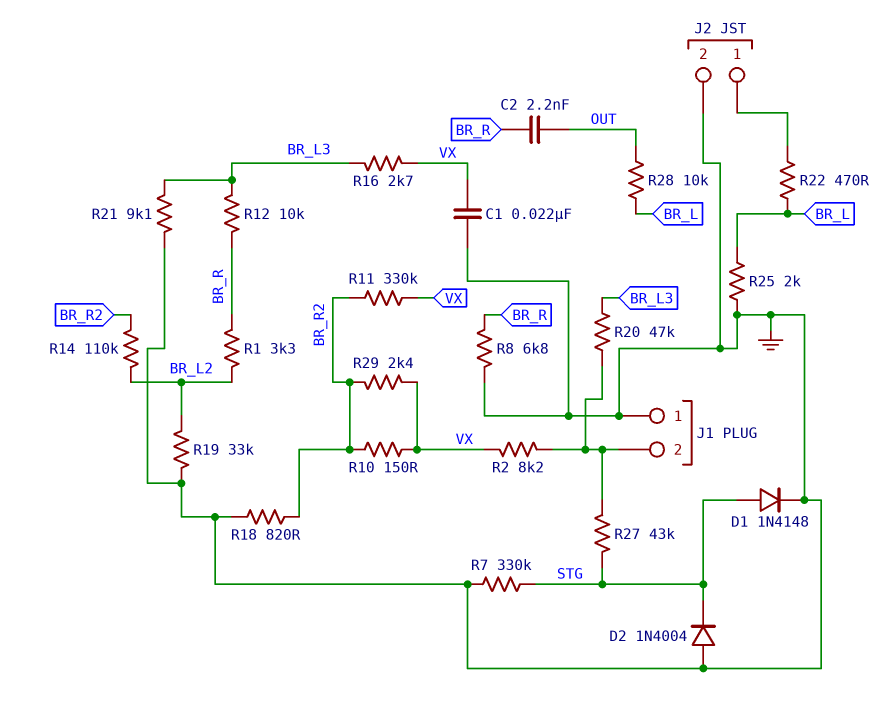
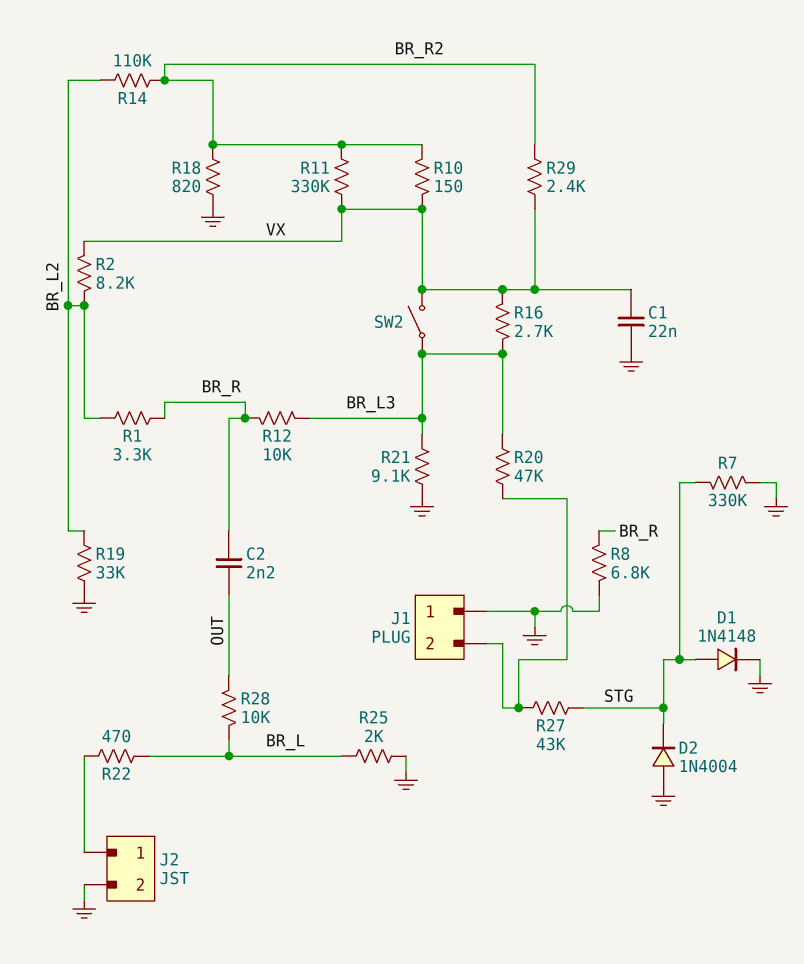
R2: 8.2k (J1/2, VX) -> 8.2k (BR_L2, VX)
SW2: none -> switch (BR_L3, VX)

